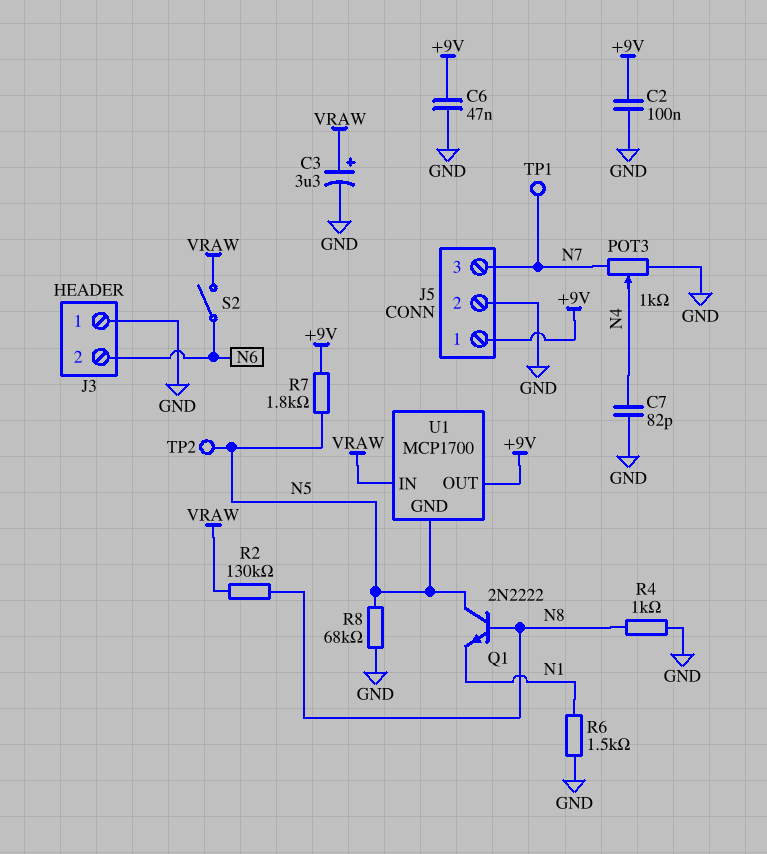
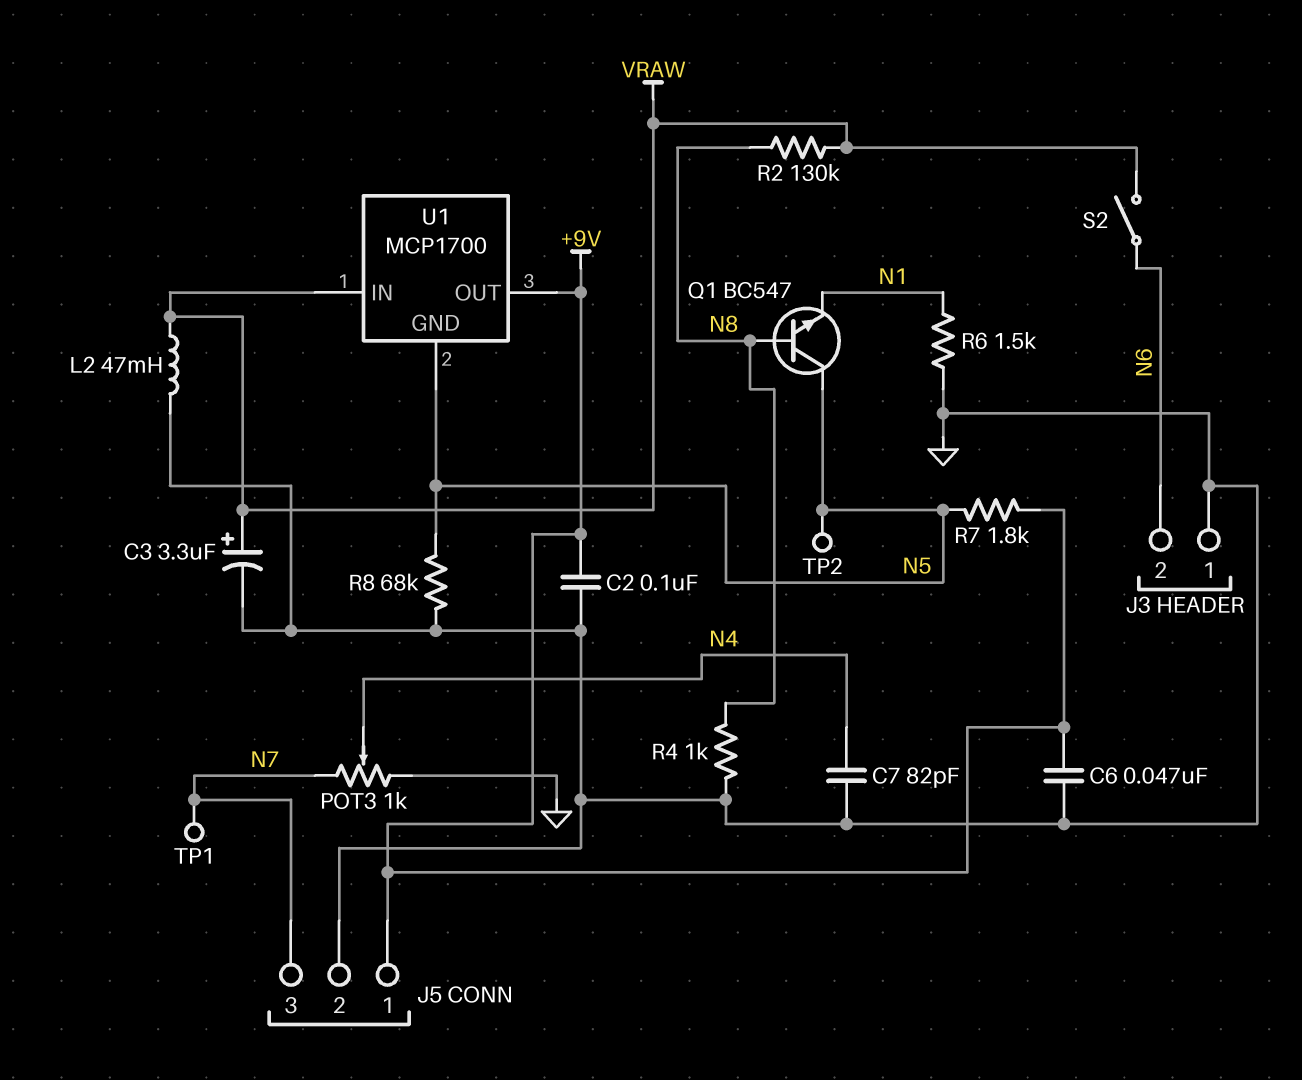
L2: none -> 47mH (GND, VRAW)
Q1: NPN 2N2222 (B N8, C N5, E N1) -> NPN BC547 (B N8, C N5, E N1)

